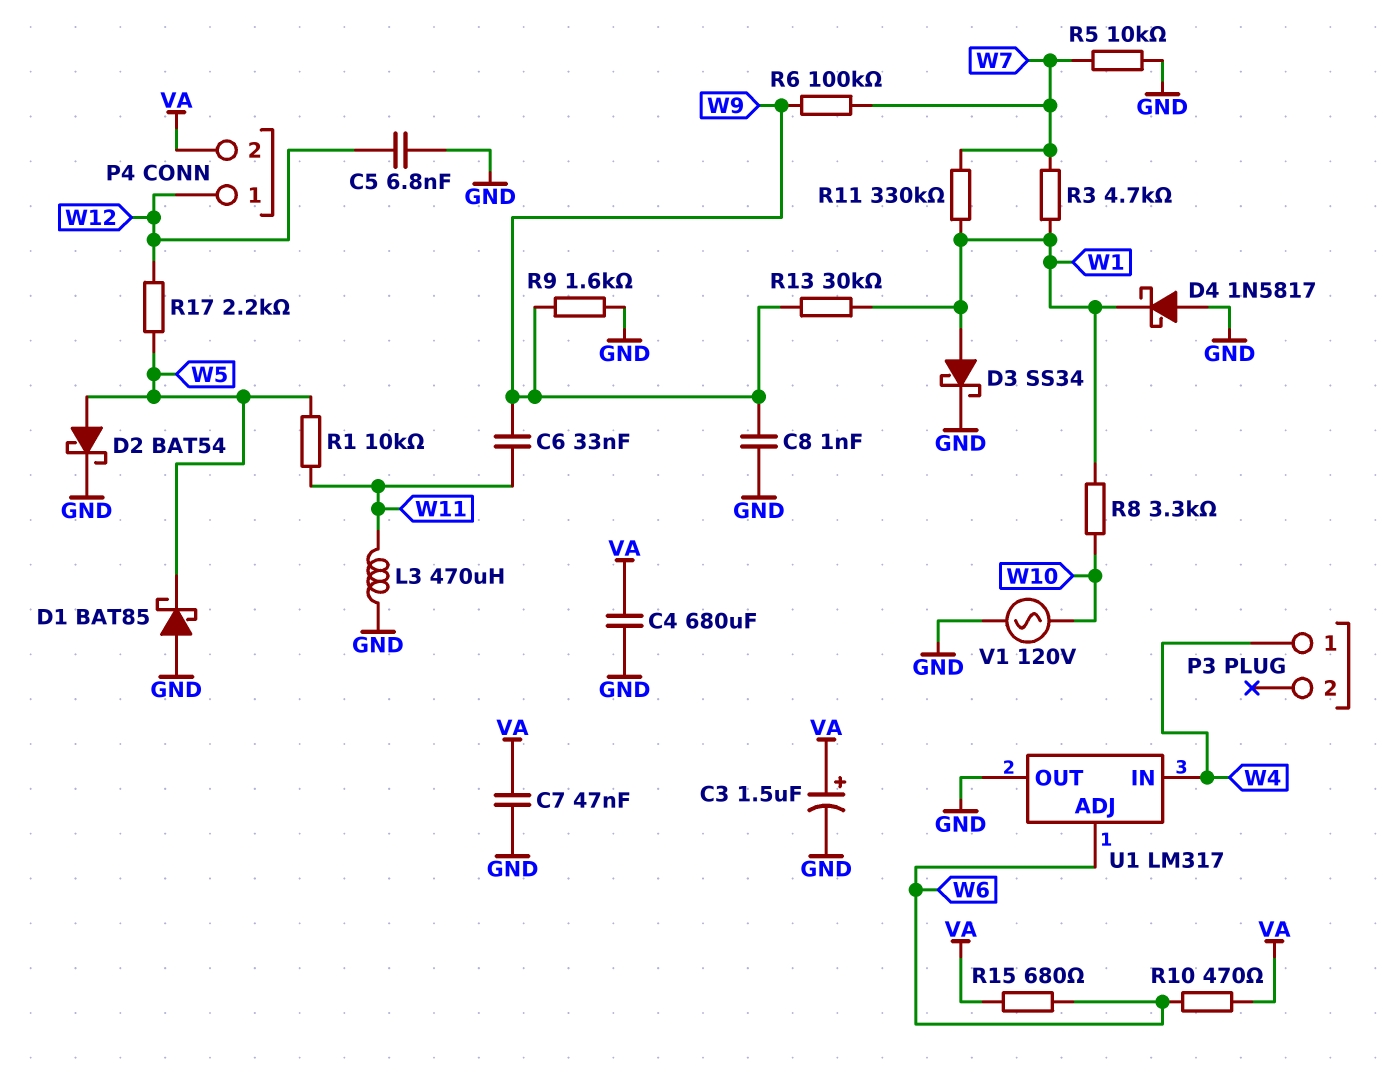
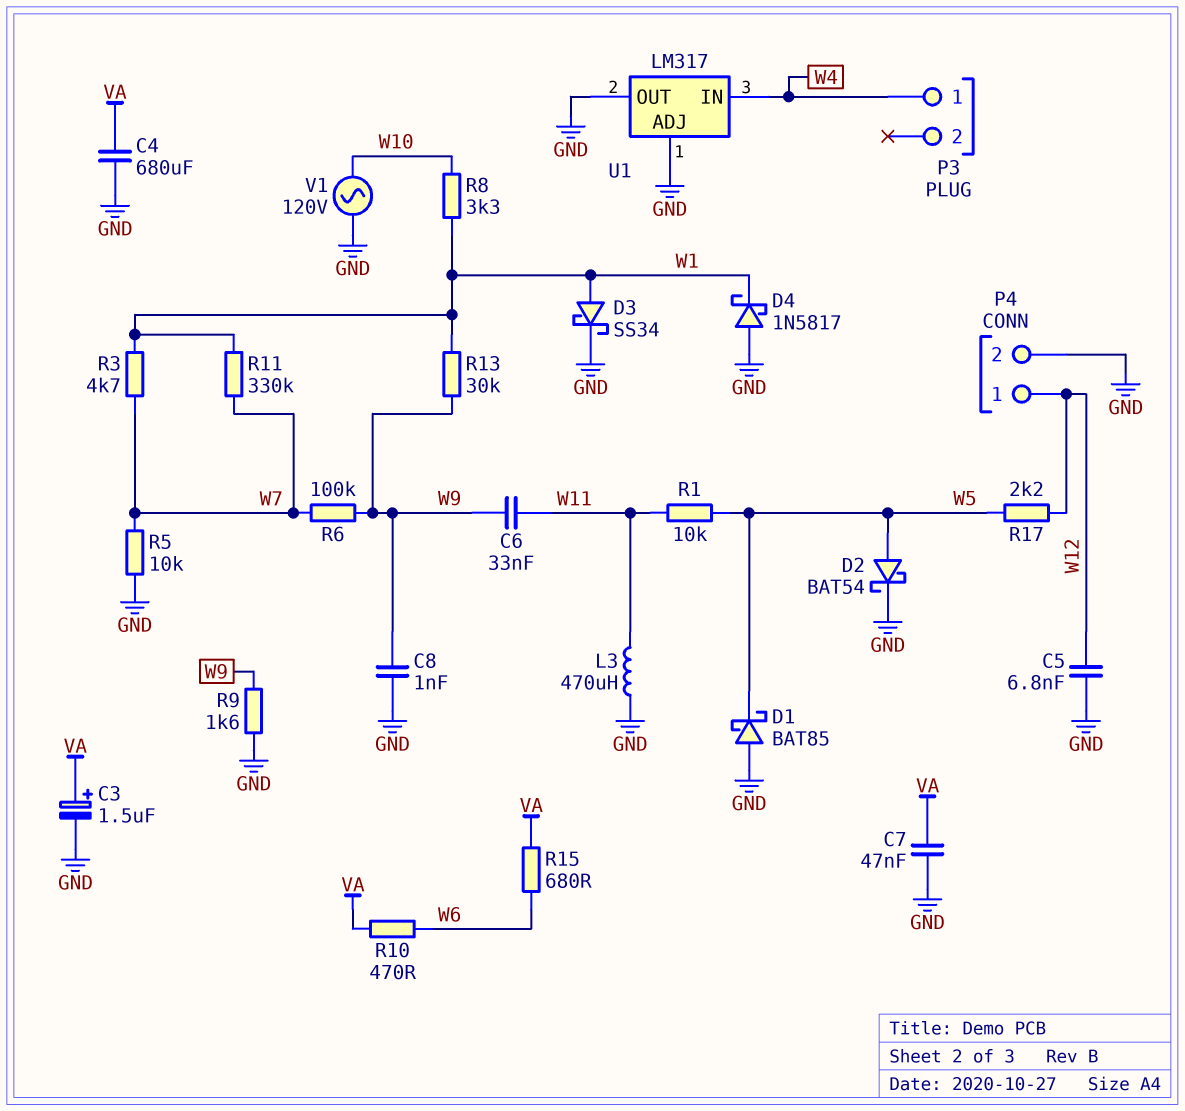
P4 pin 2: VA -> GND
U1 pin ADJ: W6 -> GND

